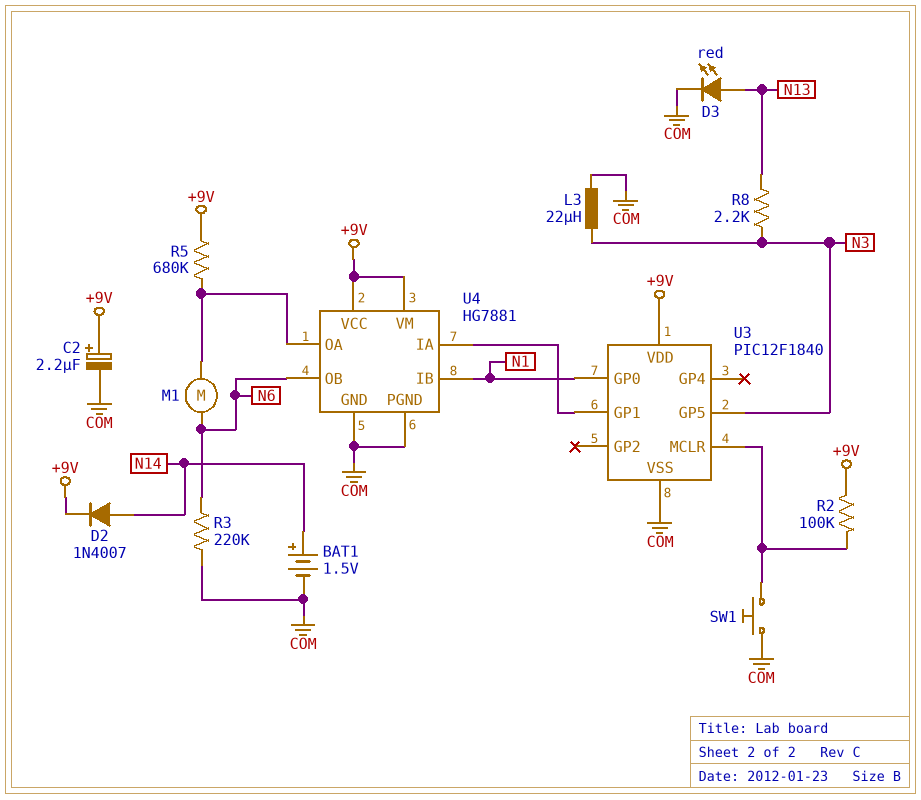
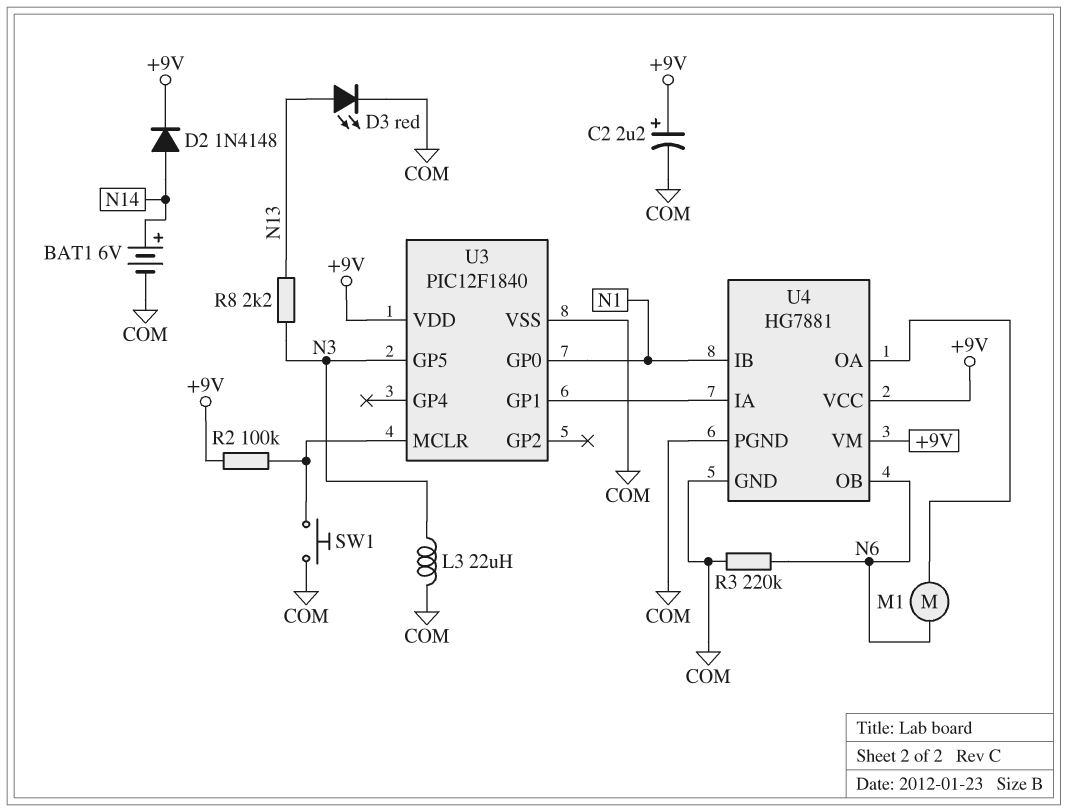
BAT1: 1.5V (plus N14, minus COM) -> 6V (plus N14, minus COM)
D2: diode 1N4007 (A N14, K +9V) -> diode 1N4148 (A N14, K +9V)
R5: 680k (+9V, U4/OA) -> none

